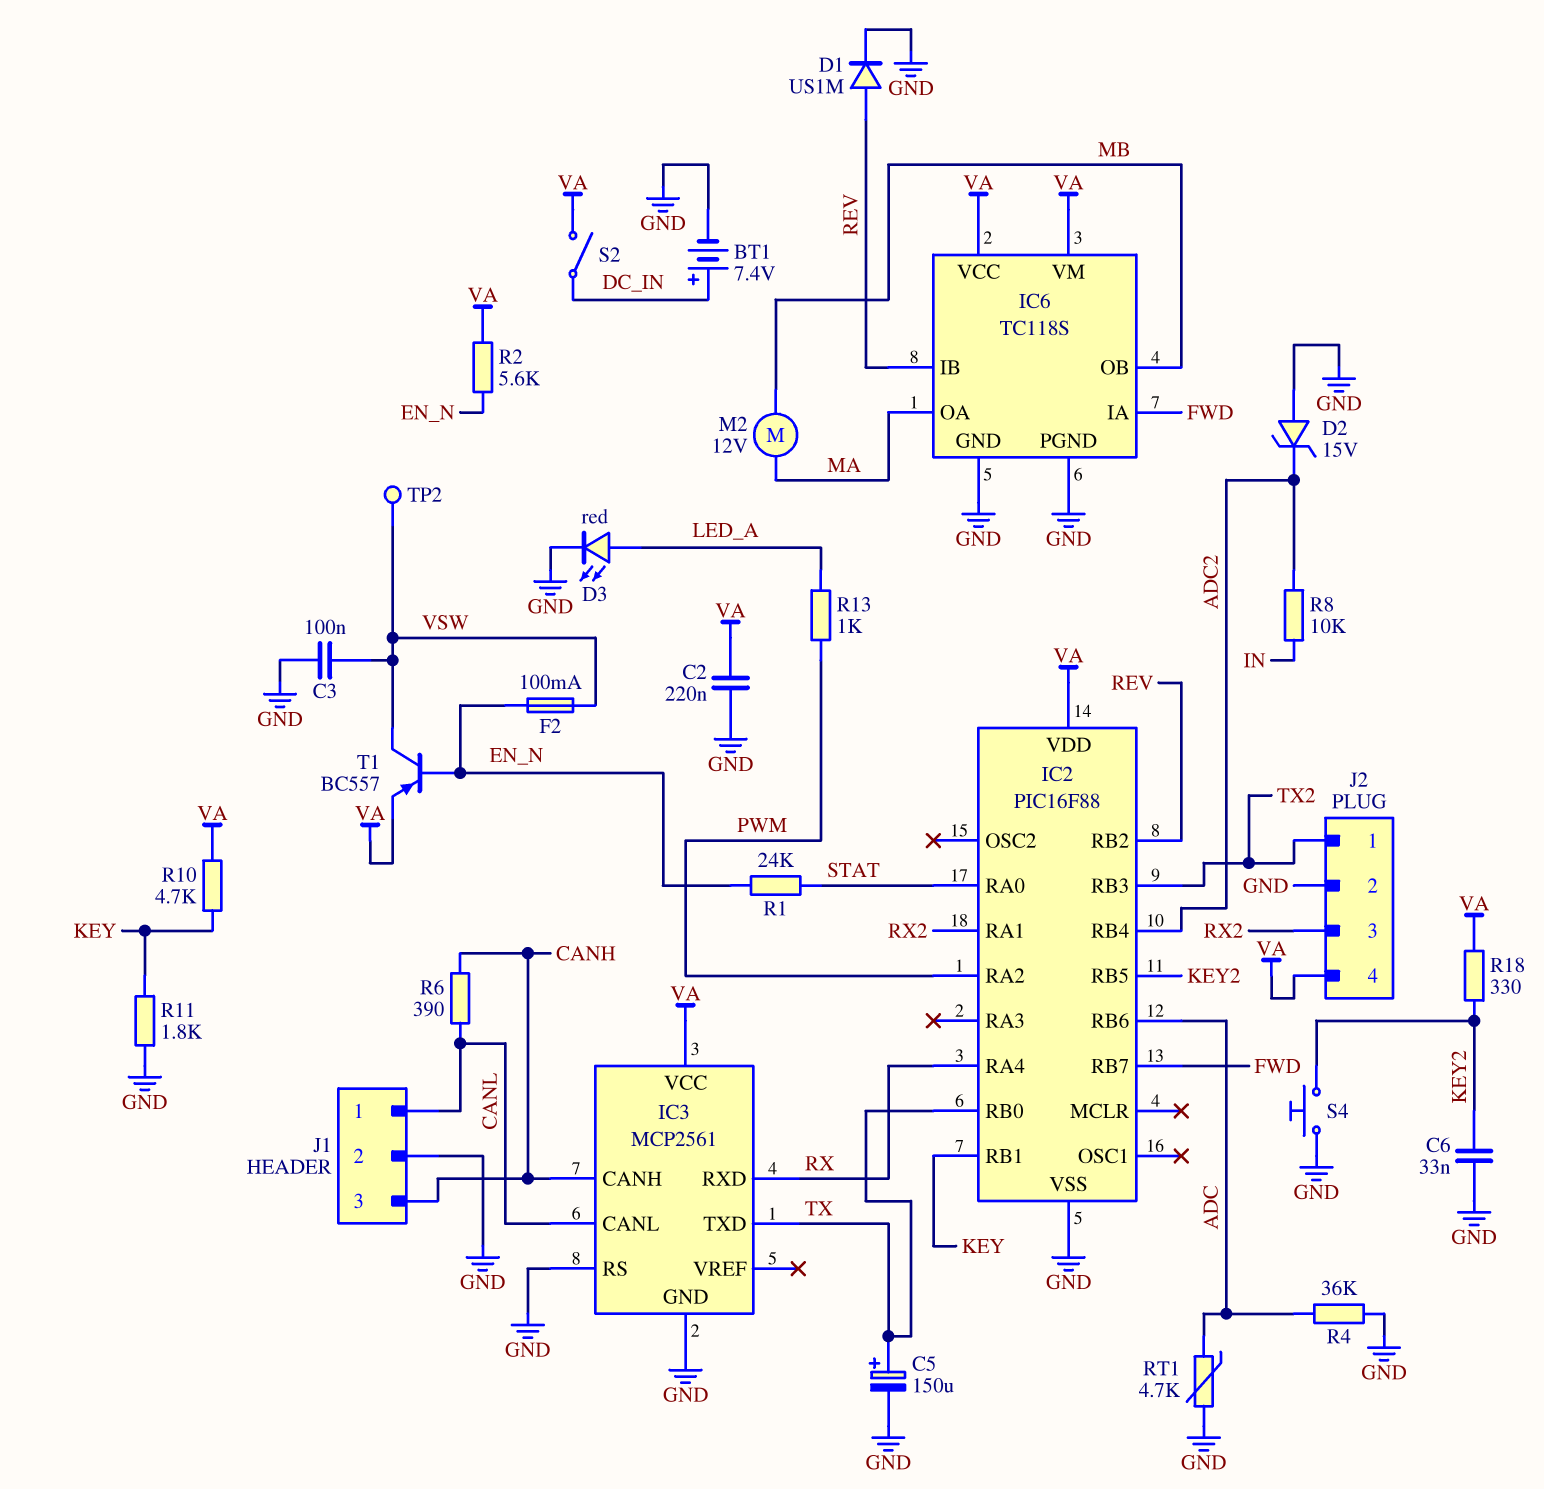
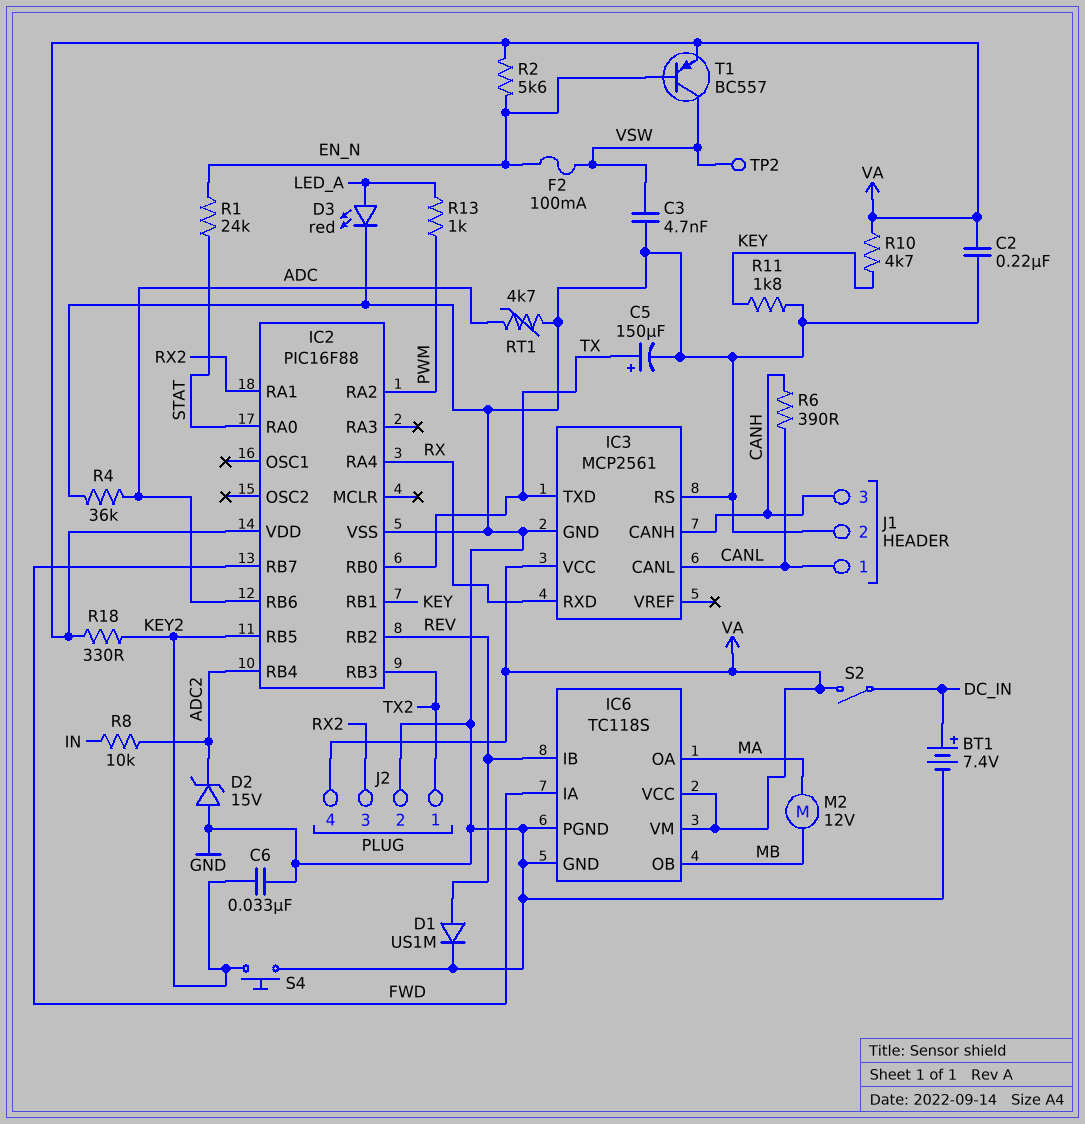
C3: 100nF (GND, VSW) -> 4.7nF (GND, VSW)

